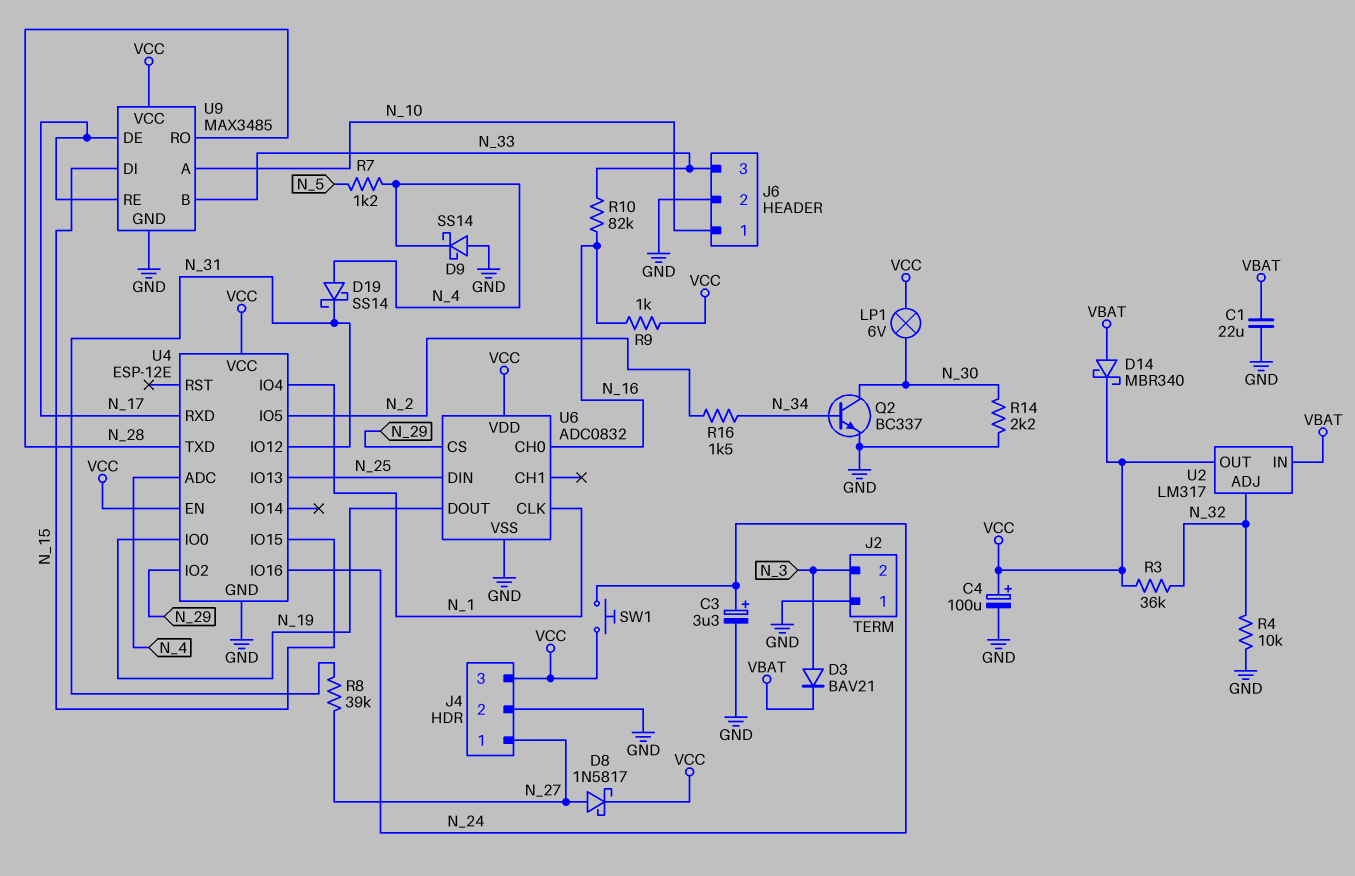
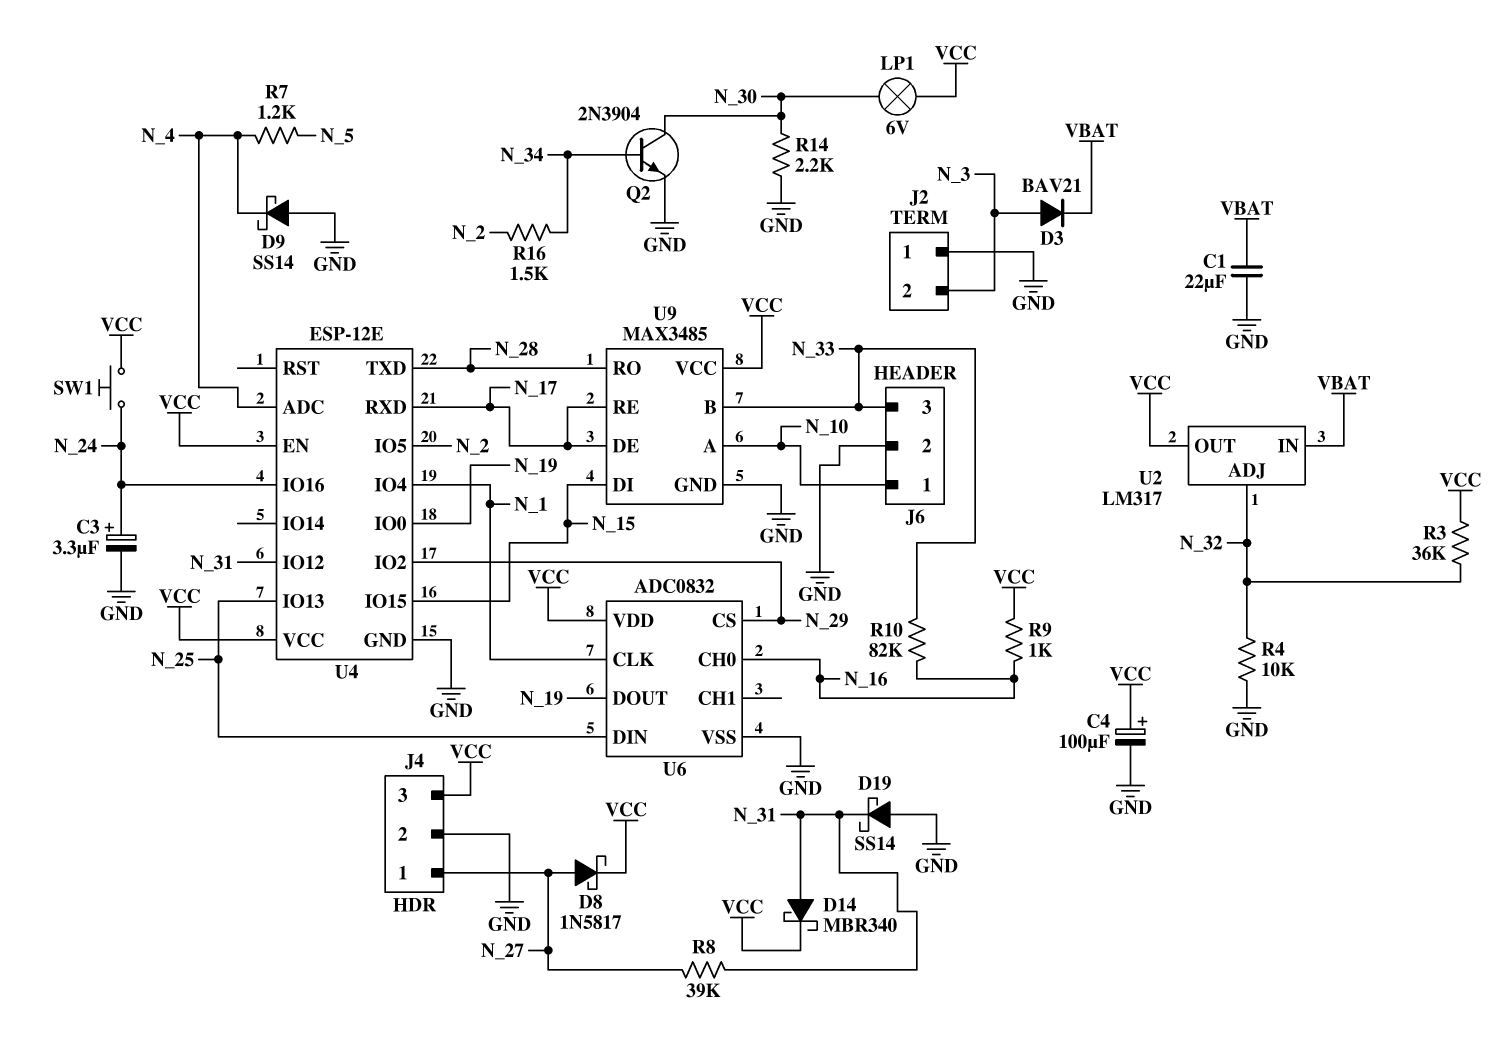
D14: schottky MBR340 (A VBAT, K VCC) -> schottky MBR340 (A N_31, K VCC)
D19: schottky SS14 (A N_4, K N_31) -> schottky SS14 (A GND, K N_31)
Q2: NPN BC337 (B N_34, C N_30, E GND) -> NPN 2N3904 (B N_34, C N_30, E GND)

